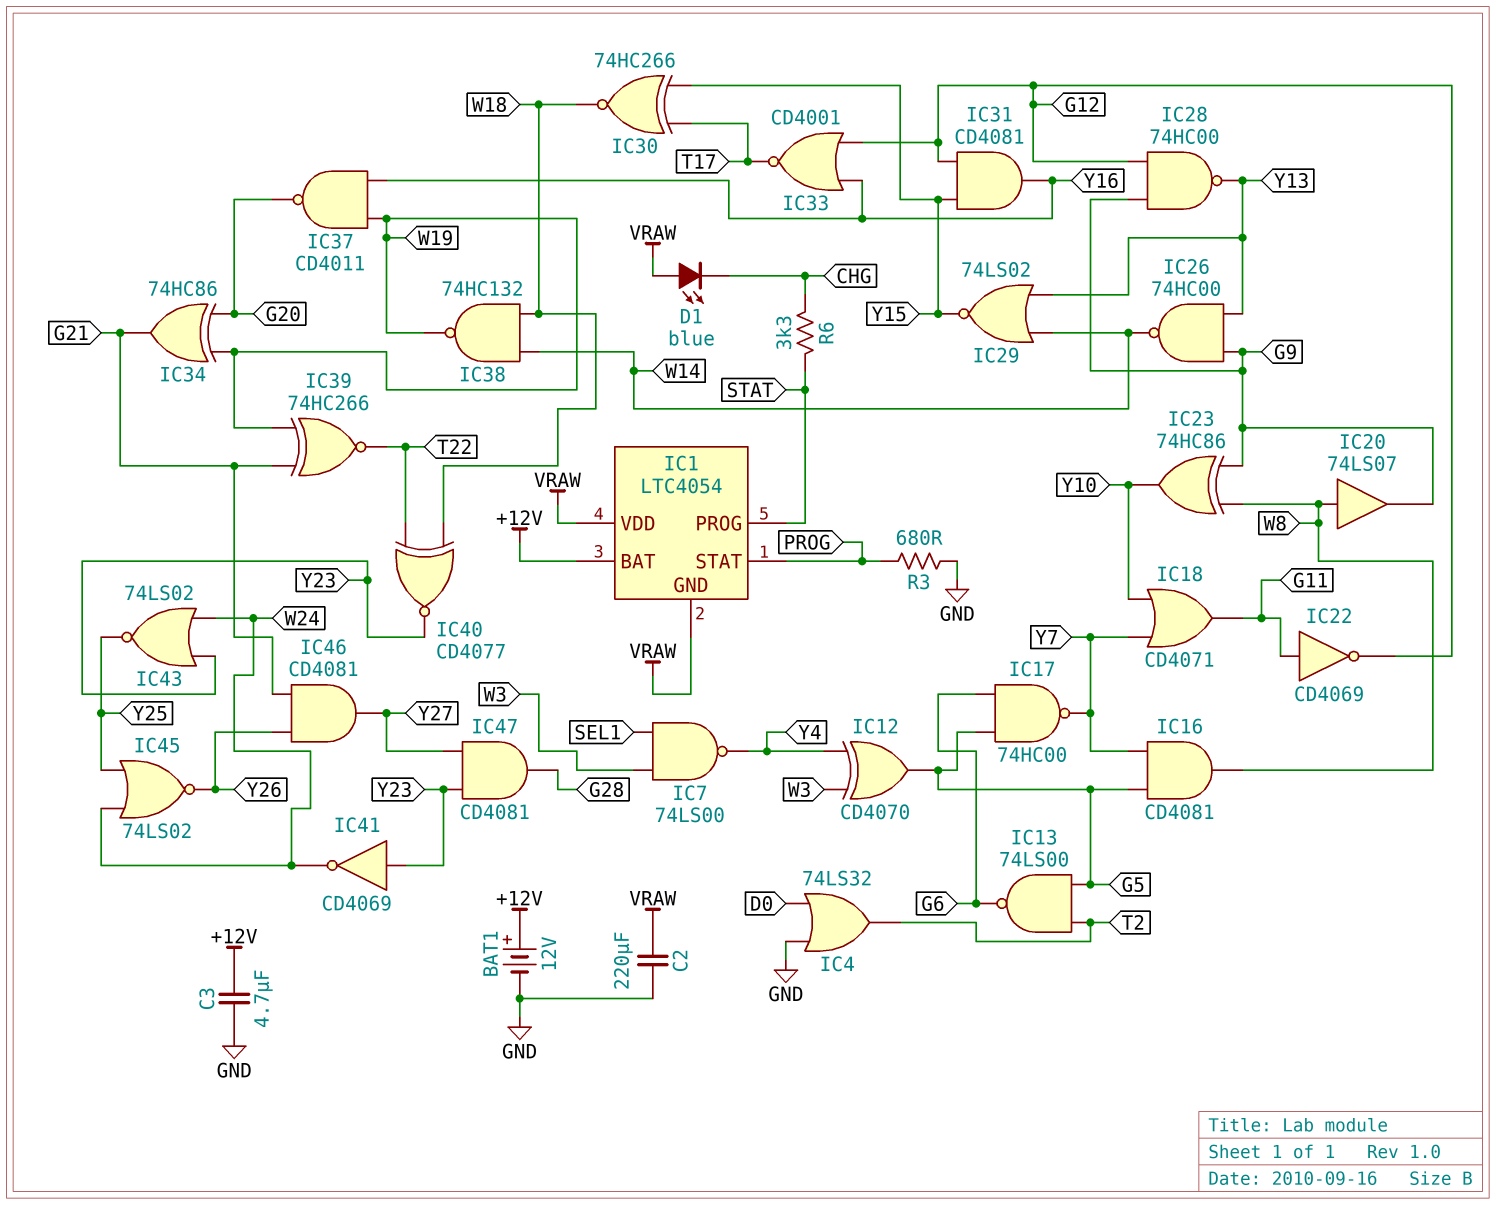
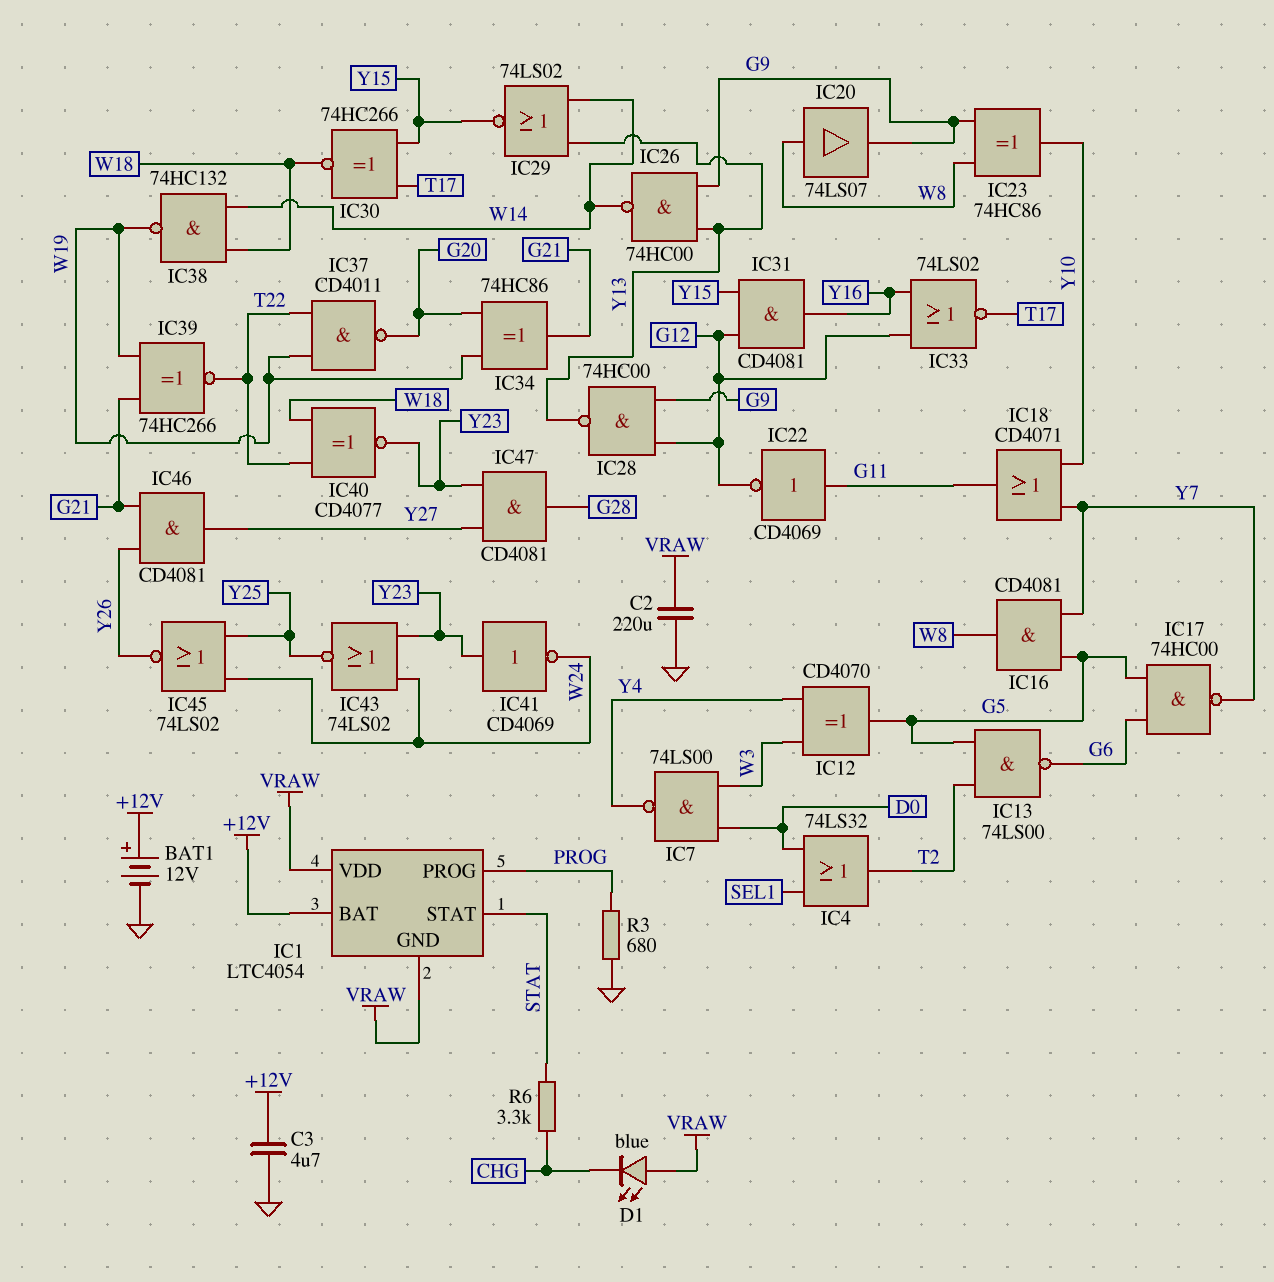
IC1 pin PROG: STAT -> PROG
IC1 pin STAT: PROG -> STAT
IC4: OR 74LS32 (in D0, in GND, out T2) -> OR 74LS32 (in D0, in SEL1, out T2)
IC7: NAND 74LS00 (in SEL1, in W3, out Y4) -> NAND 74LS00 (in D0, in W3, out Y4)
IC33: NOR CD4001 (in G12, in Y16, out T17) -> NOR 74LS02 (in G12, in Y16, out T17)
IC37: NAND CD4011 (in W19, in Y16, out G20) -> NAND CD4011 (in T22, in W19, out G20)

